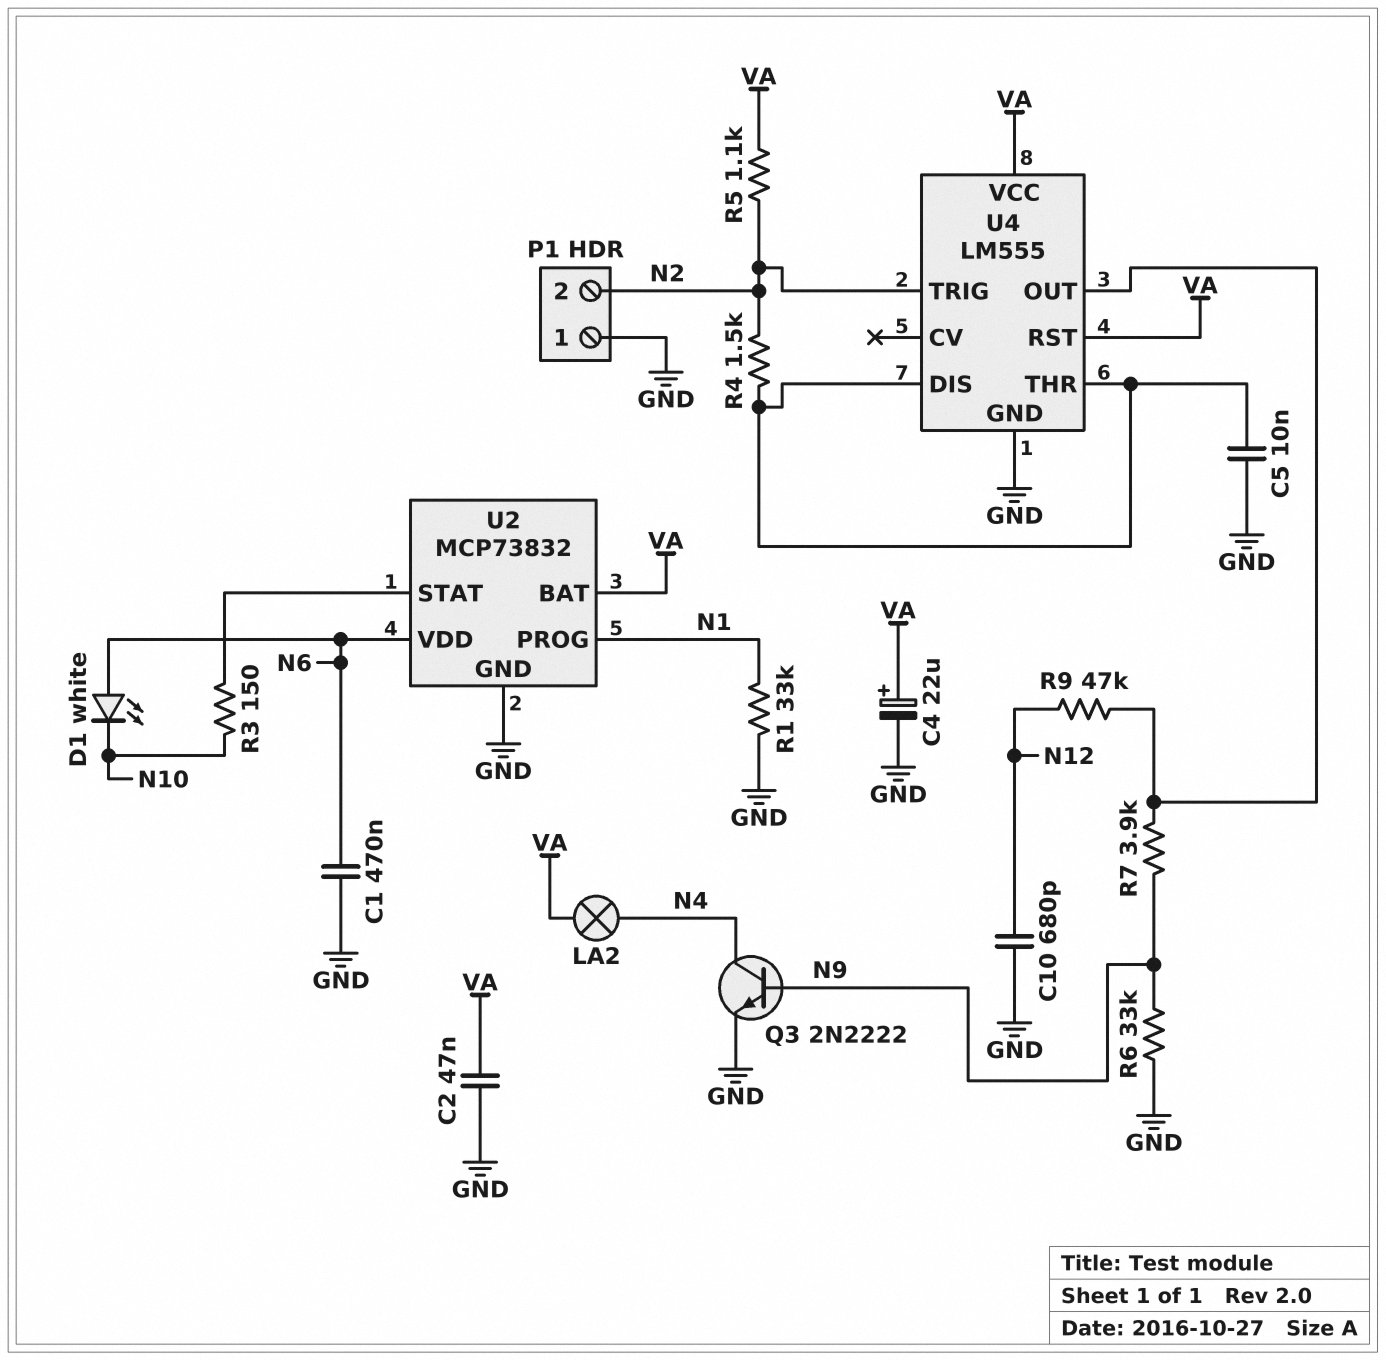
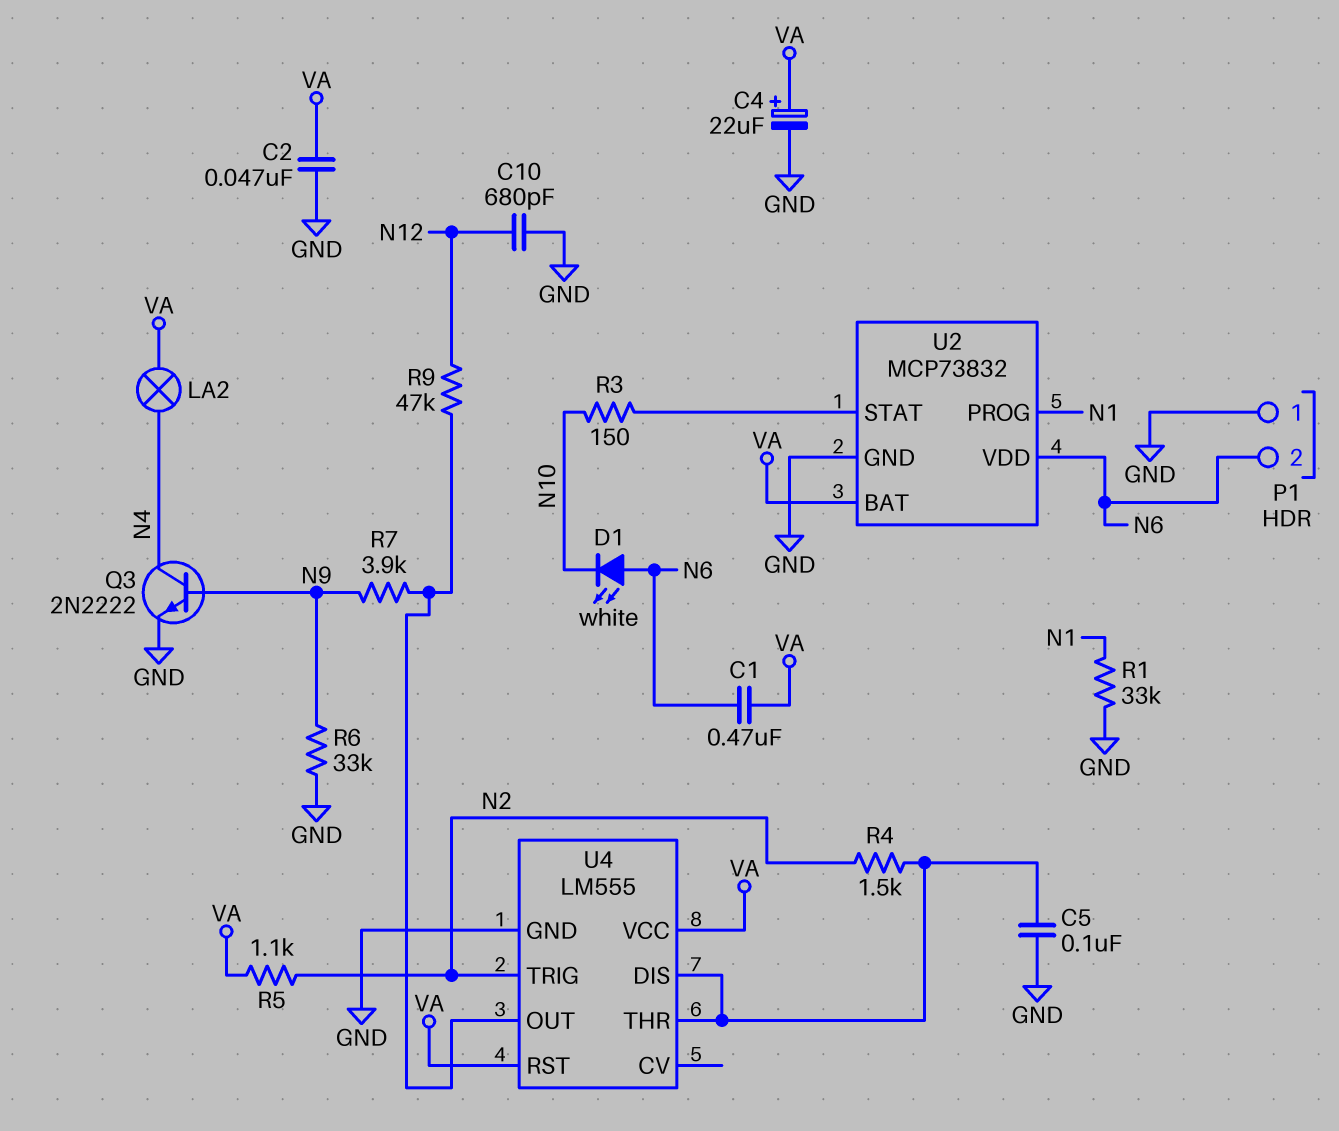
C1: 470nF (GND, N6) -> 470nF (N6, VA)
C5: 10nF (GND, U4/DIS) -> 100nF (GND, U4/DIS)
P1 pin 2: N2 -> N6

